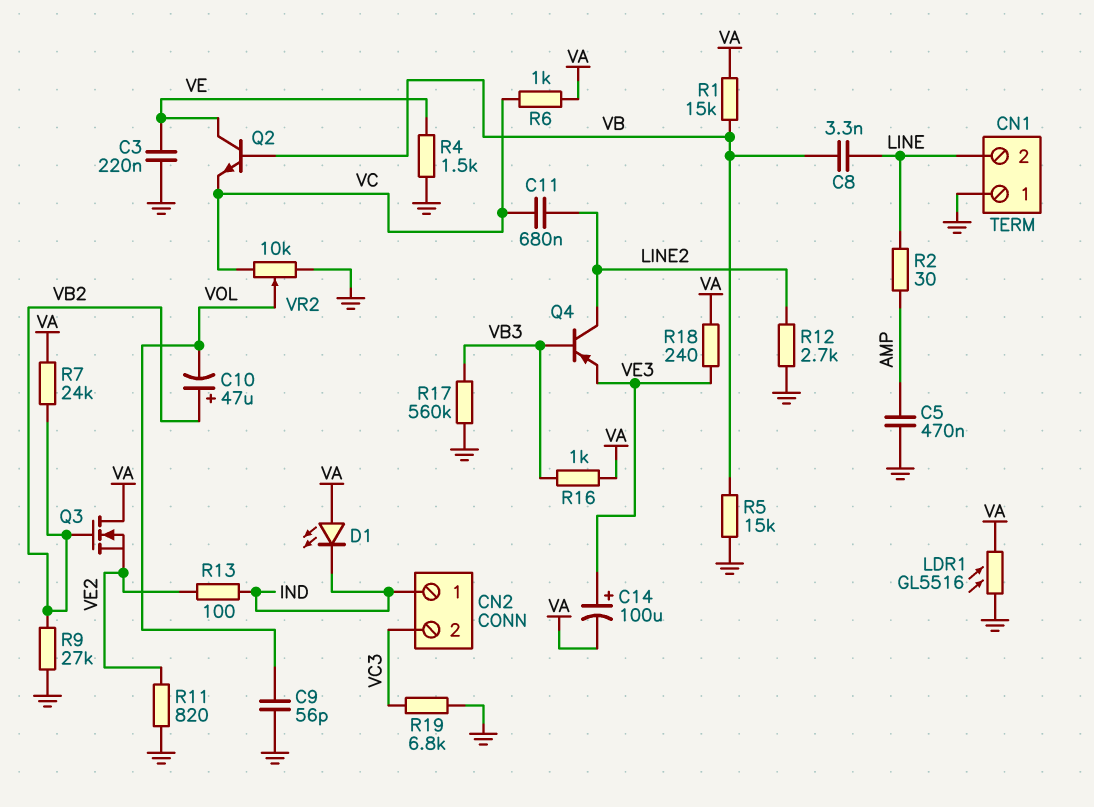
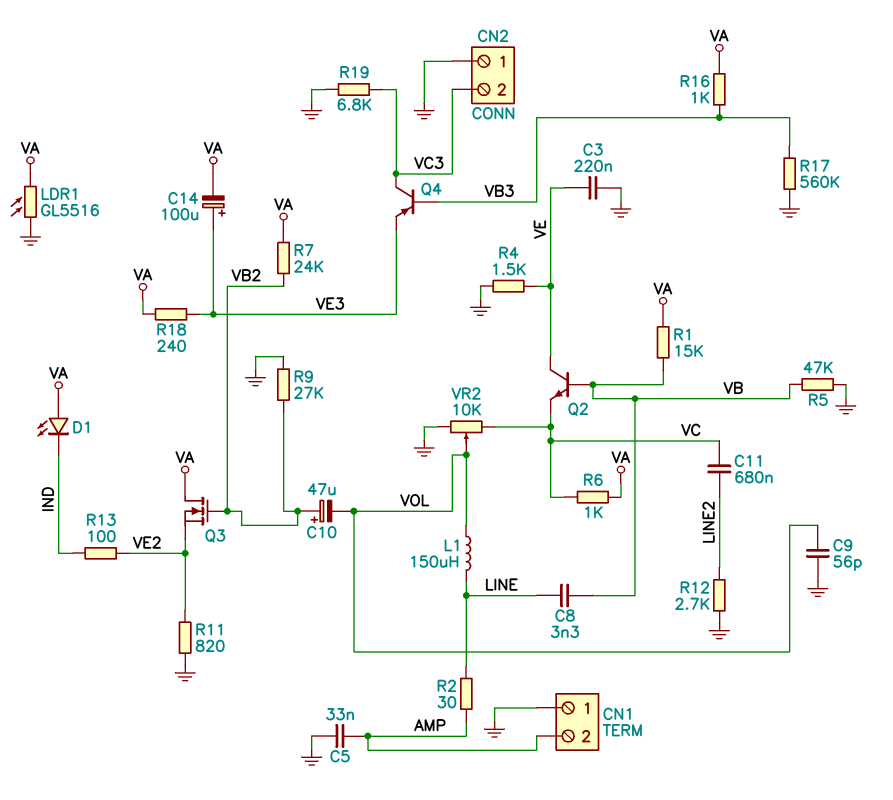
C5: 470nF (AMP, GND) -> 33nF (AMP, GND)
CN1 pin 2: LINE -> AMP
CN2 pin 1: IND -> GND
L1: none -> 150uH (LINE, VOL)
Q4: PNP (B VB3, C LINE2, E VE3) -> PNP (B VB3, C VC3, E VE3)
R5: 15k (GND, VB) -> 47k (GND, VB)

